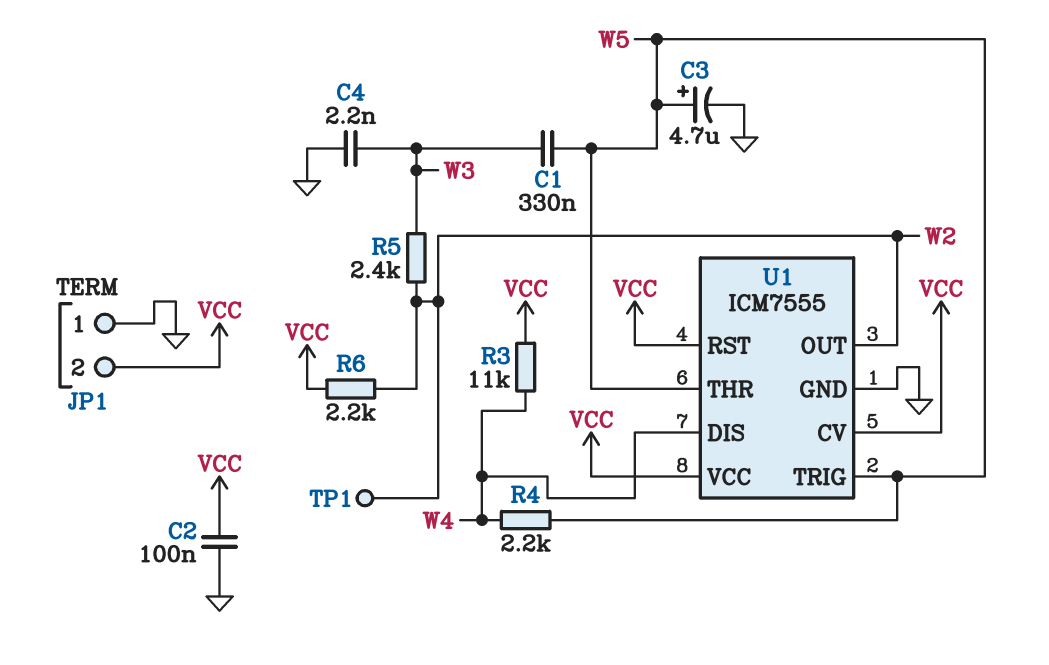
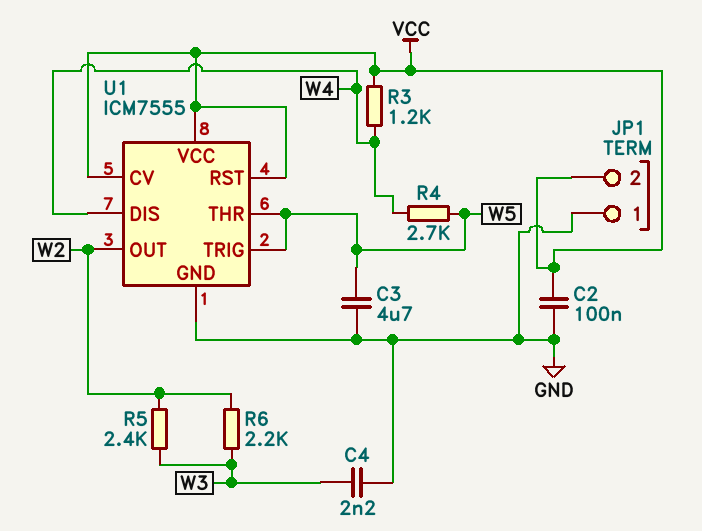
C1: 330nF (W3, W5) -> none
C3: 4.7uF (plus W5, minus GND) -> 4.7uF (GND, W5)
R3: 11k (VCC, W4) -> 1.2k (VCC, W4)
R4: 2.2k (W4, W5) -> 2.7k (W4, W5)
R6: 2.2k (VCC, W2) -> 2.2k (W2, W3)
TP1: test point (W2) -> none

